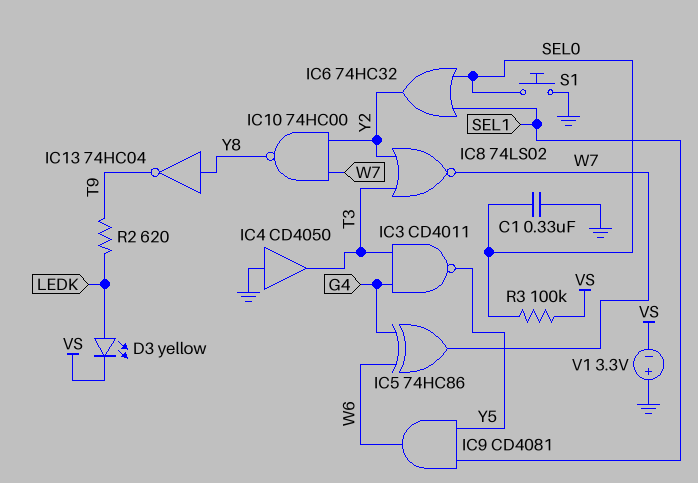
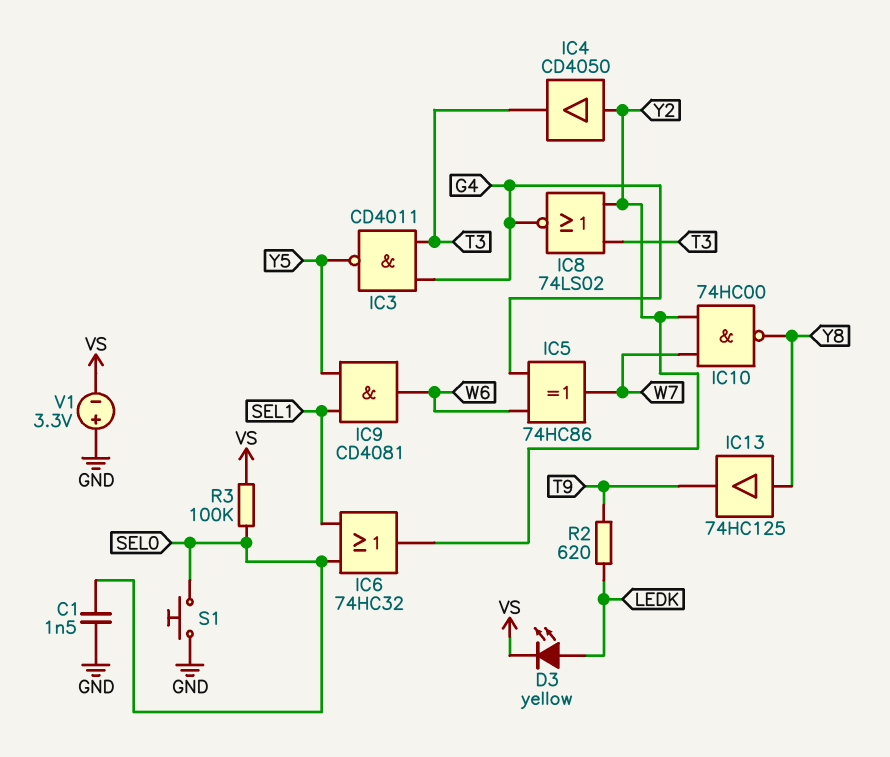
C1: 330nF (GND, SEL0) -> 1.5nF (GND, SEL0)
IC4: buffer CD4050 (in GND, out T3) -> buffer CD4050 (in Y2, out T3)
IC8: NOR 74LS02 (in T3, in Y2, out W7) -> NOR 74LS02 (in T3, in Y2, out G4)
IC13: NOT 74HC04 (in Y8, out T9) -> buffer 74HC125 (in Y8, out T9)

